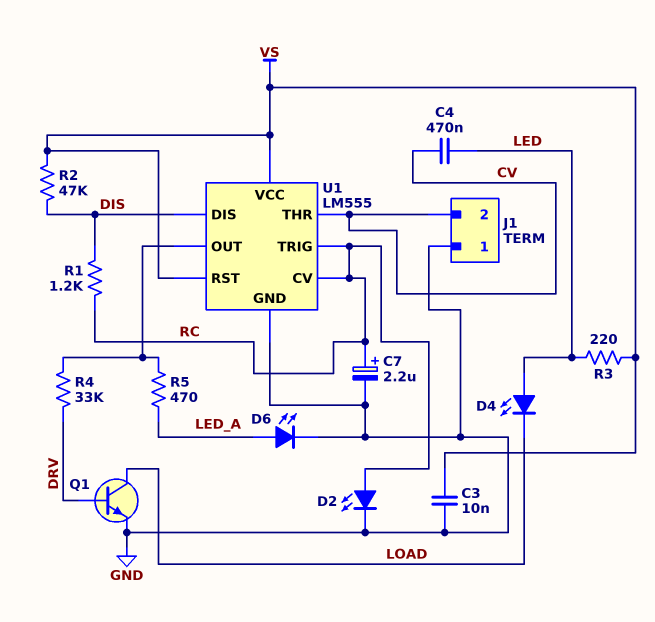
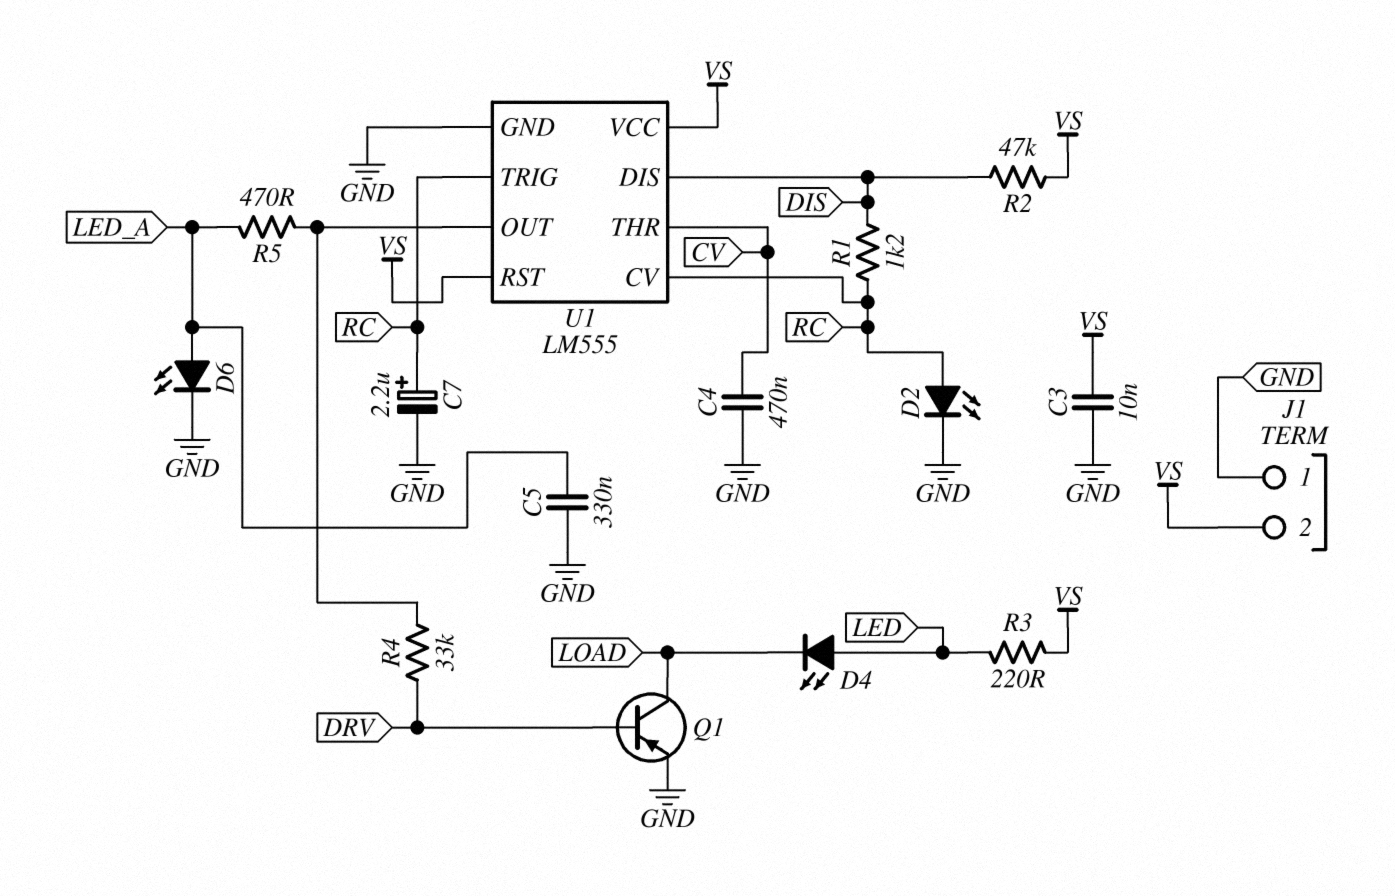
C4: 470nF (CV, LED) -> 470nF (CV, GND)
C5: none -> 330nF (GND, LED_A)
J1 pin 2: CV -> VS
Q1: NPN (B DRV, C LOAD, E GND) -> PNP (B DRV, C LOAD, E GND)

